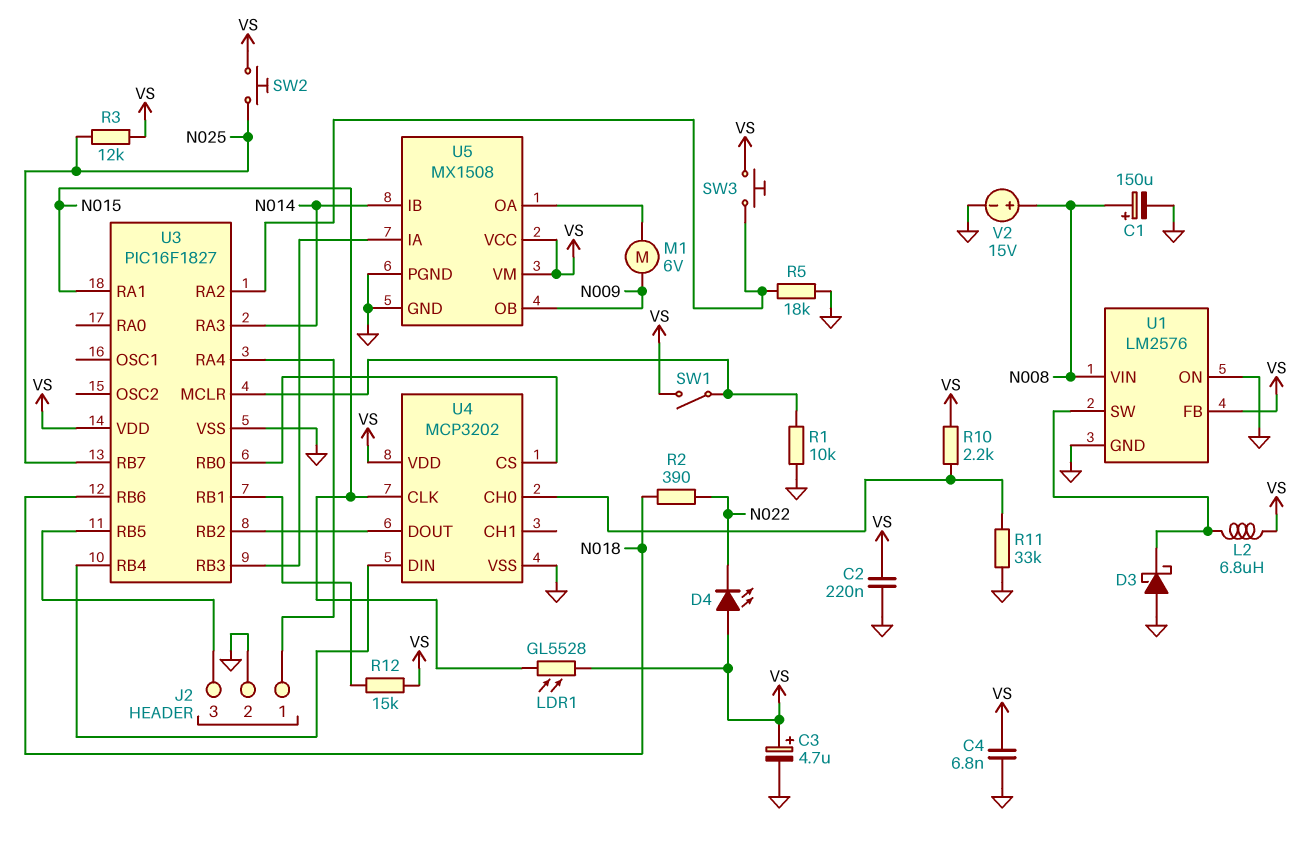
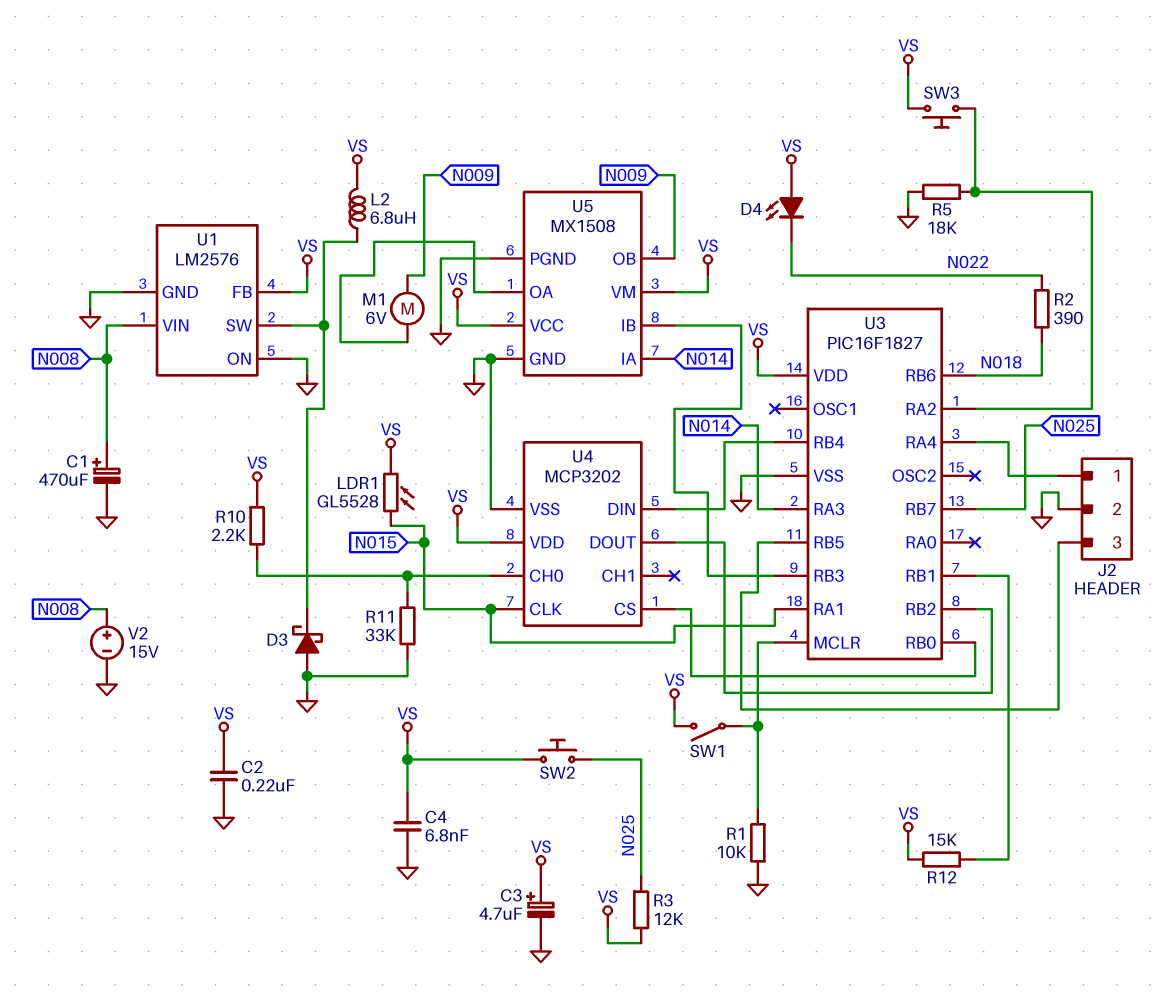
C1: 150uF (plus N008, minus GND) -> 470uF (plus N008, minus GND)
U5 pin IA: U3/RB3 -> N014
U5 pin IB: N014 -> U3/RB3

